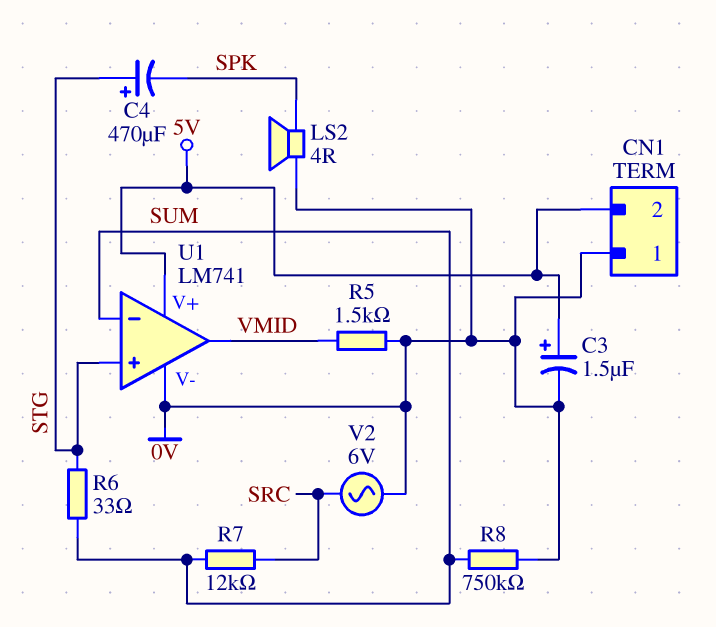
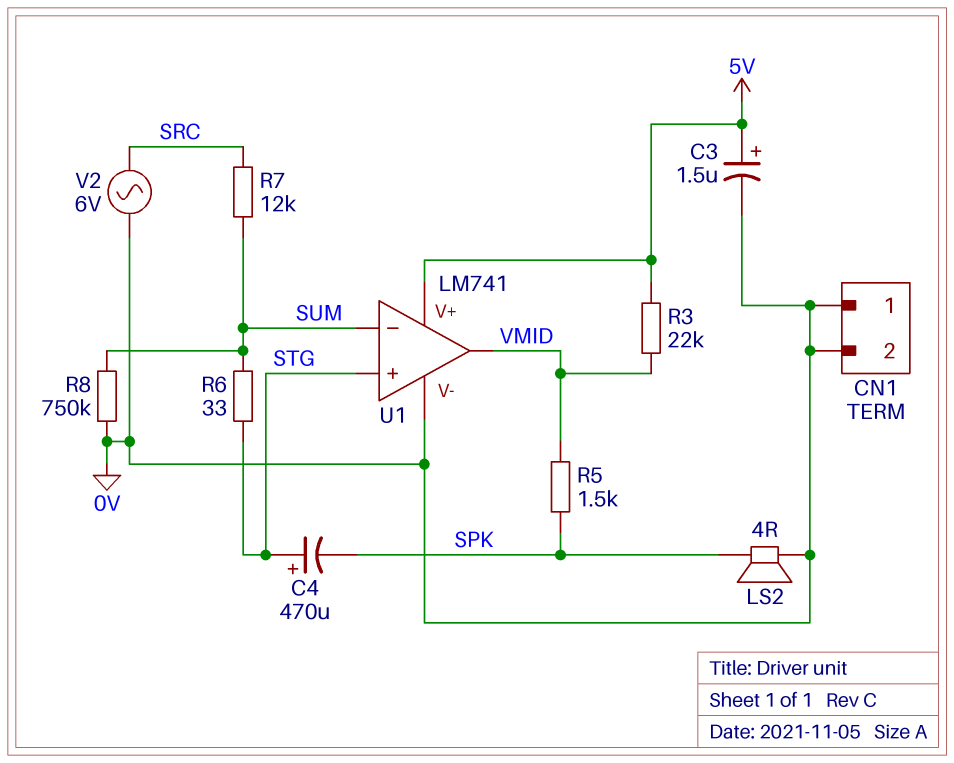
CN1 pin 2: 5V -> 0V
R3: none -> 22k (5V, VMID)
R5: 1.5k (0V, VMID) -> 1.5k (SPK, VMID)

